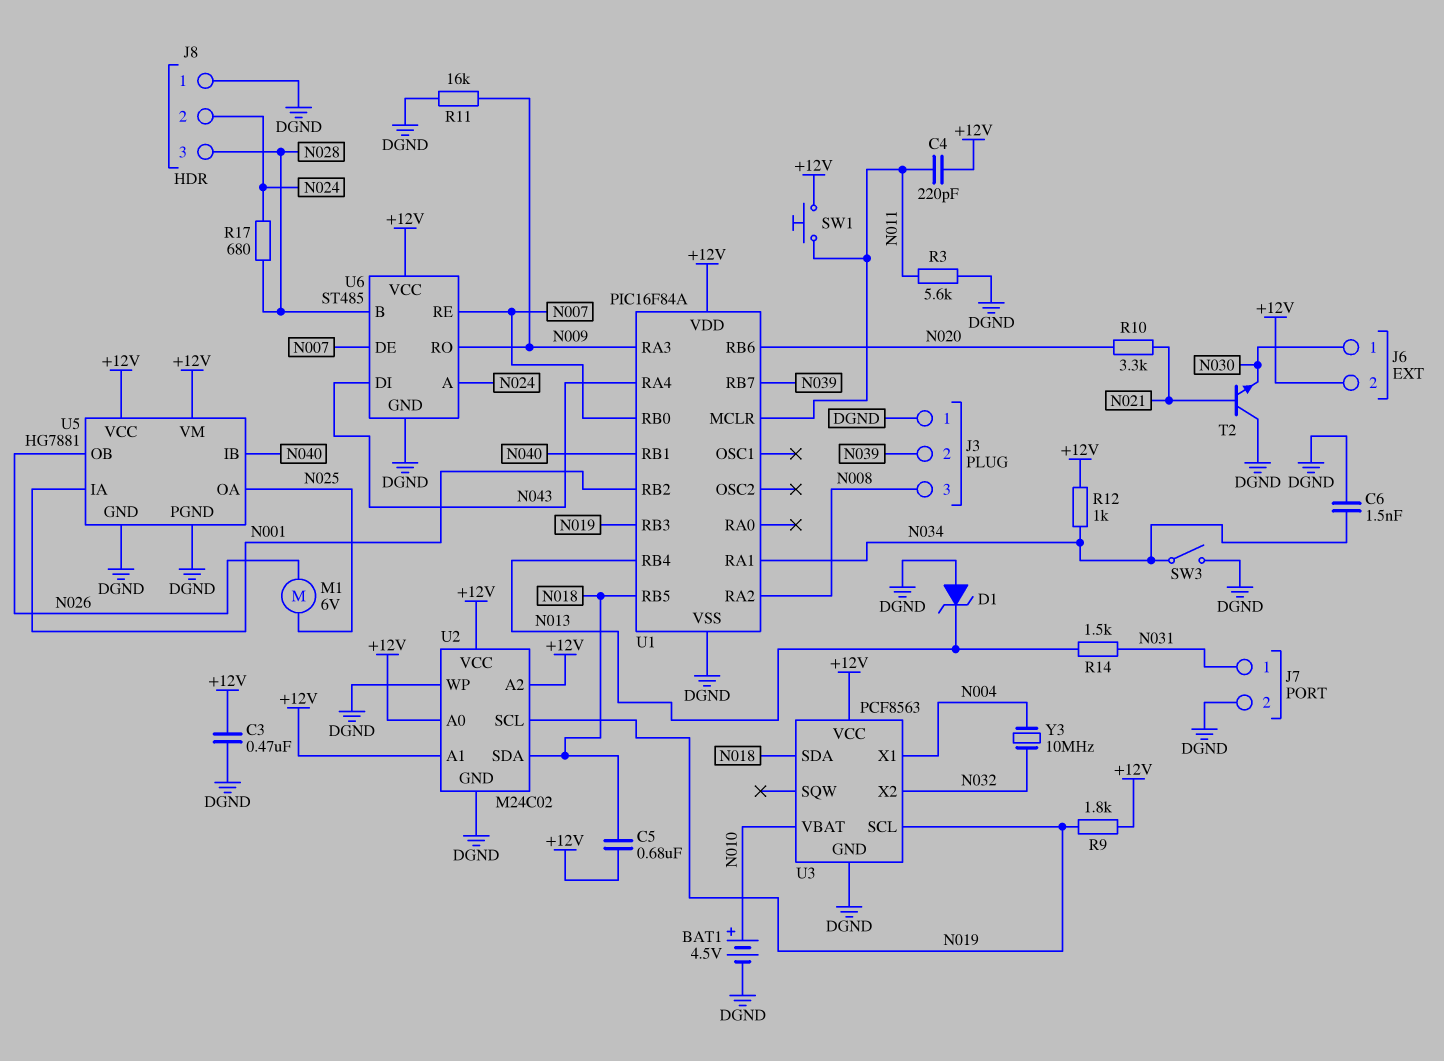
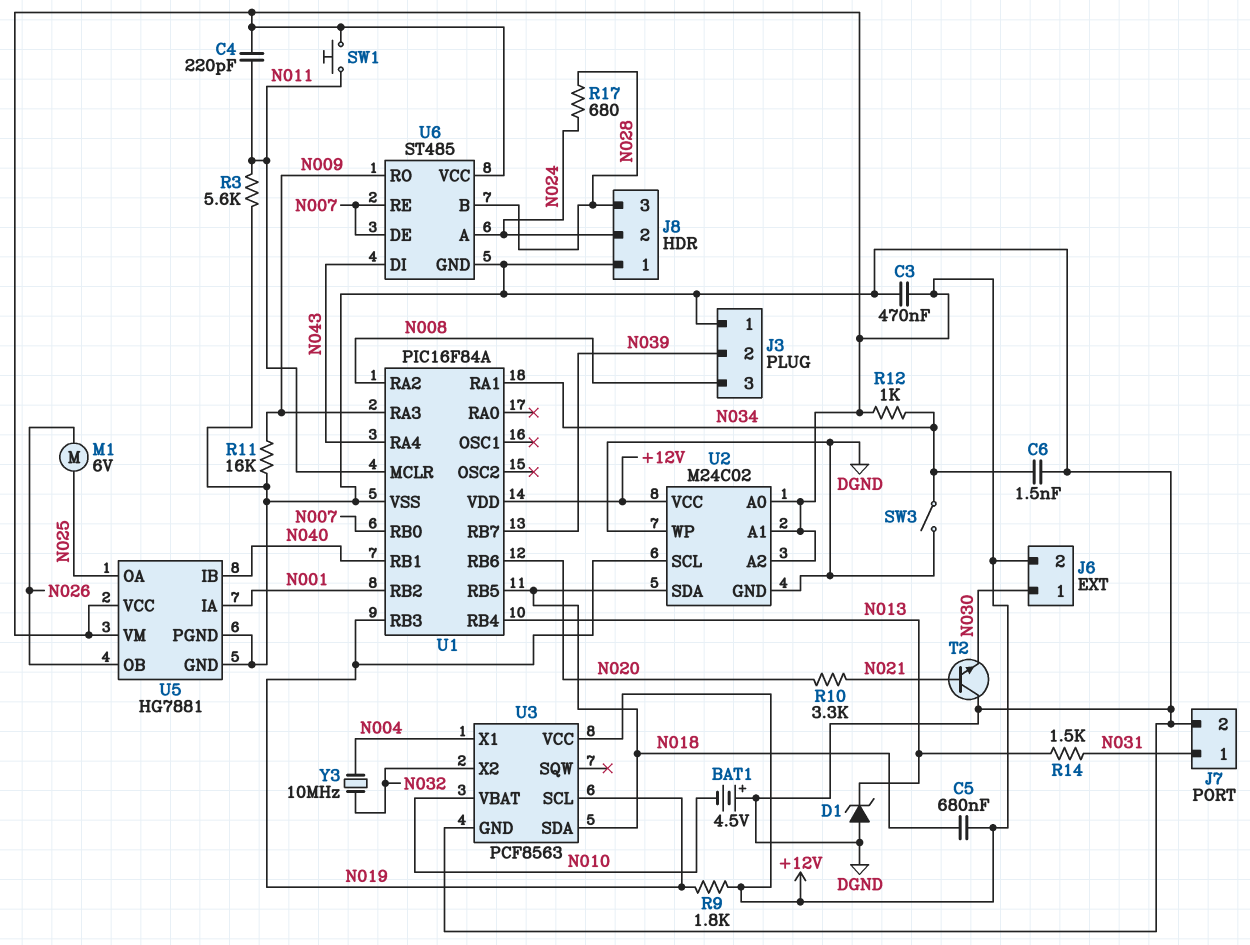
BAT1: 4.5V (plus N010, minus DGND) -> 4.5V (plus DGND, minus N010)

